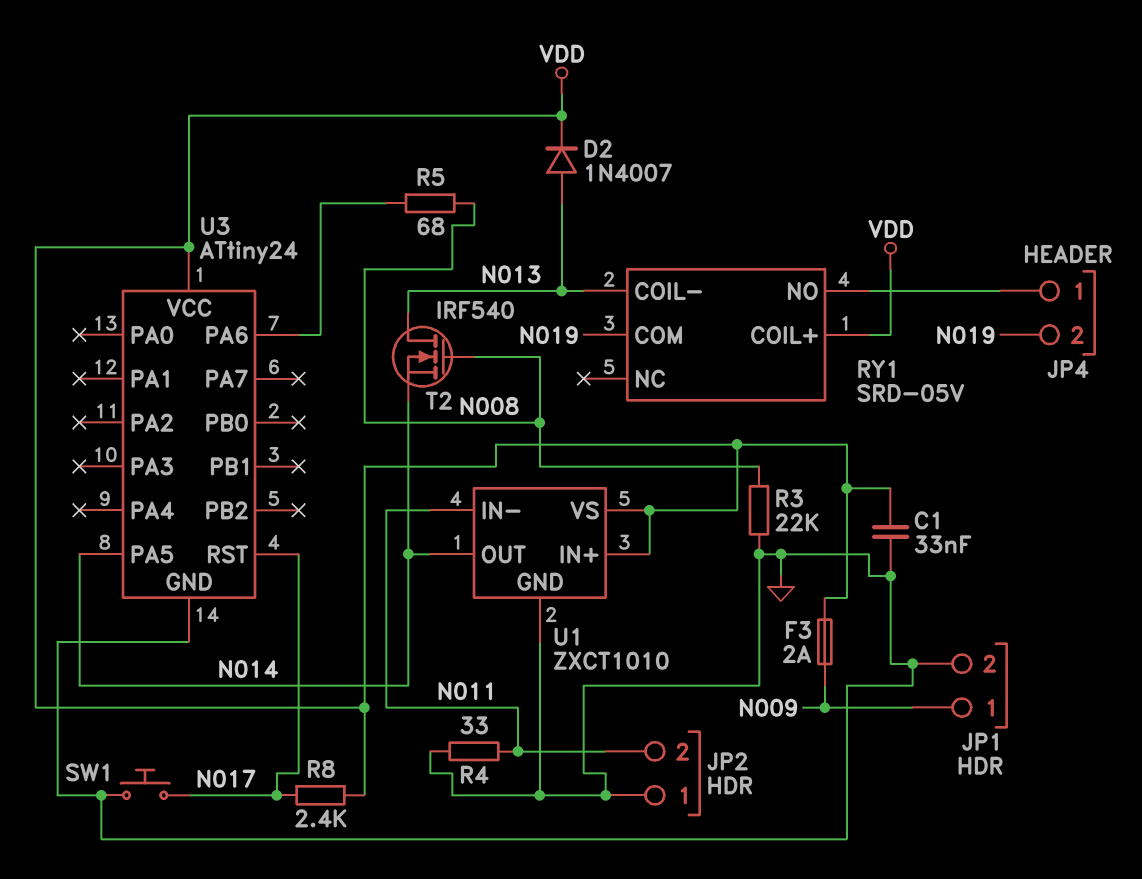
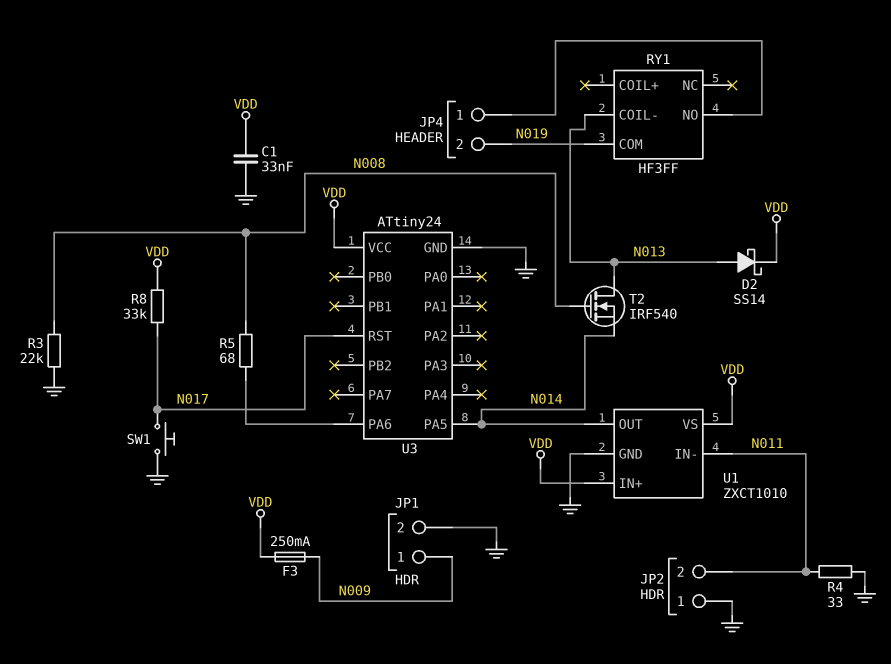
D2: diode 1N4007 (A N013, K VDD) -> schottky SS14 (A N013, K VDD)
F3: 2A (N009, VDD) -> 250mA (N009, VDD)
R8: 2.4k (N017, VDD) -> 33k (N017, VDD)
RY1: SRD-05V -> HF3FF
RY1 pin COIL+: VDD -> none

